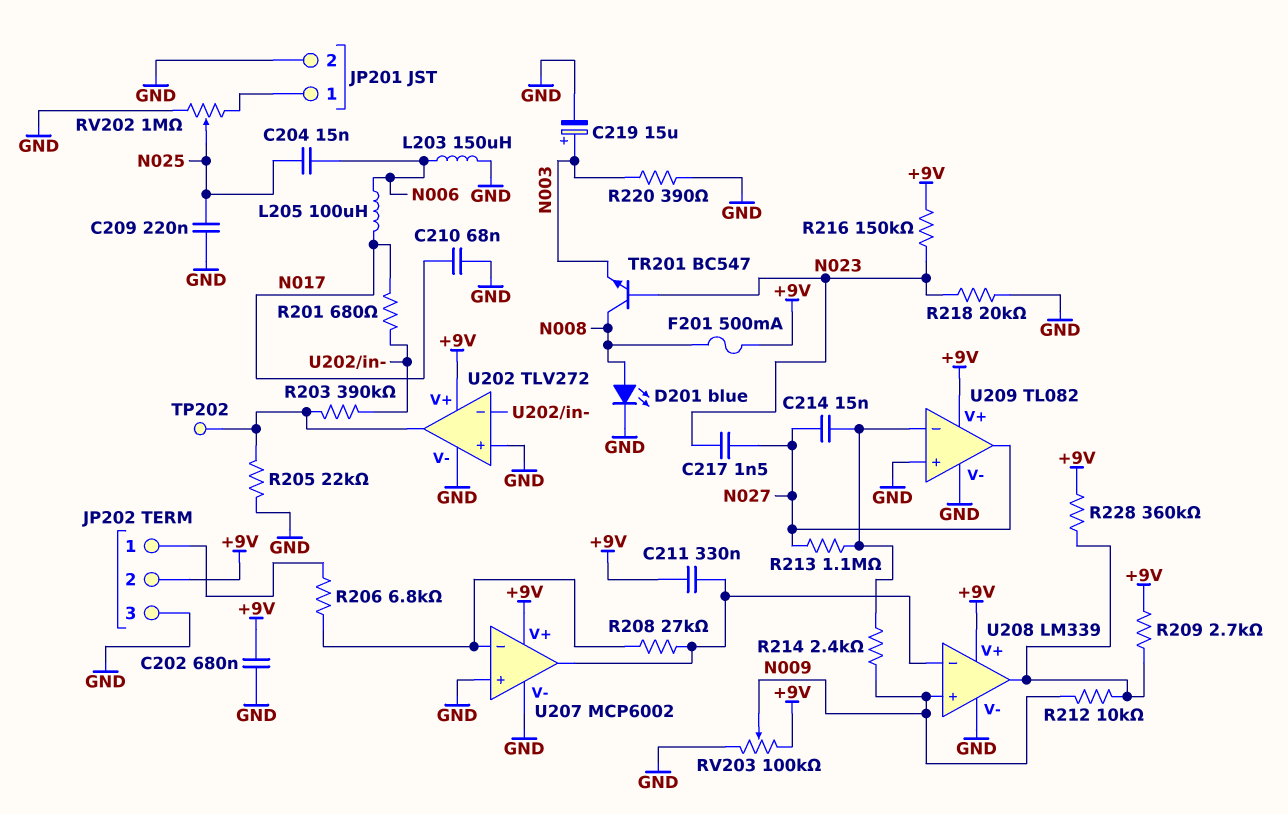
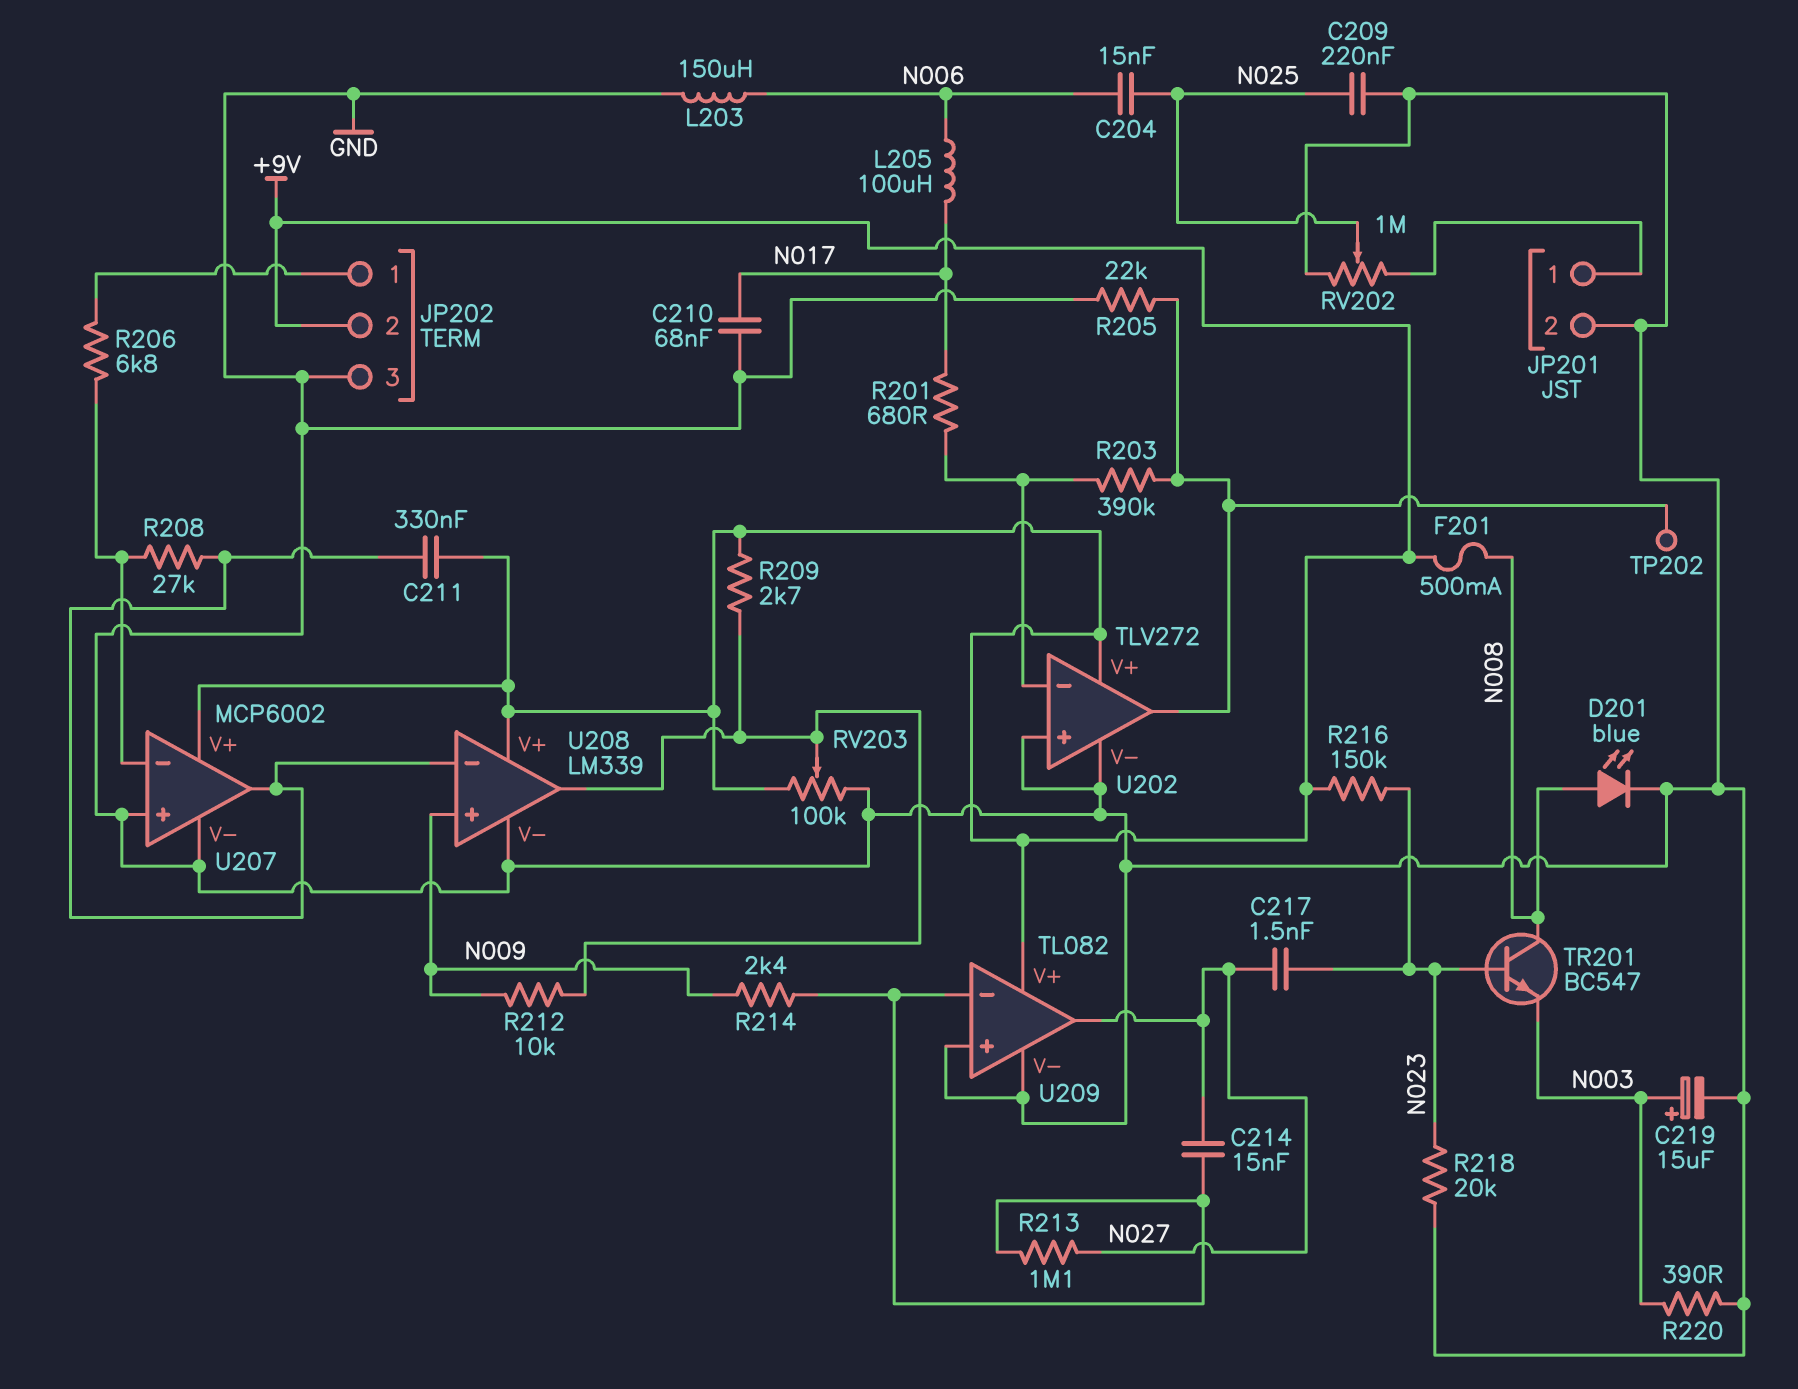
C202: 680nF (+9V, GND) -> none
R228: 360k (+9V, U208/out) -> none
RV203: 100k (+9V, GND, wiper N009) -> 100k (+9V, GND, wiper U208/out)

